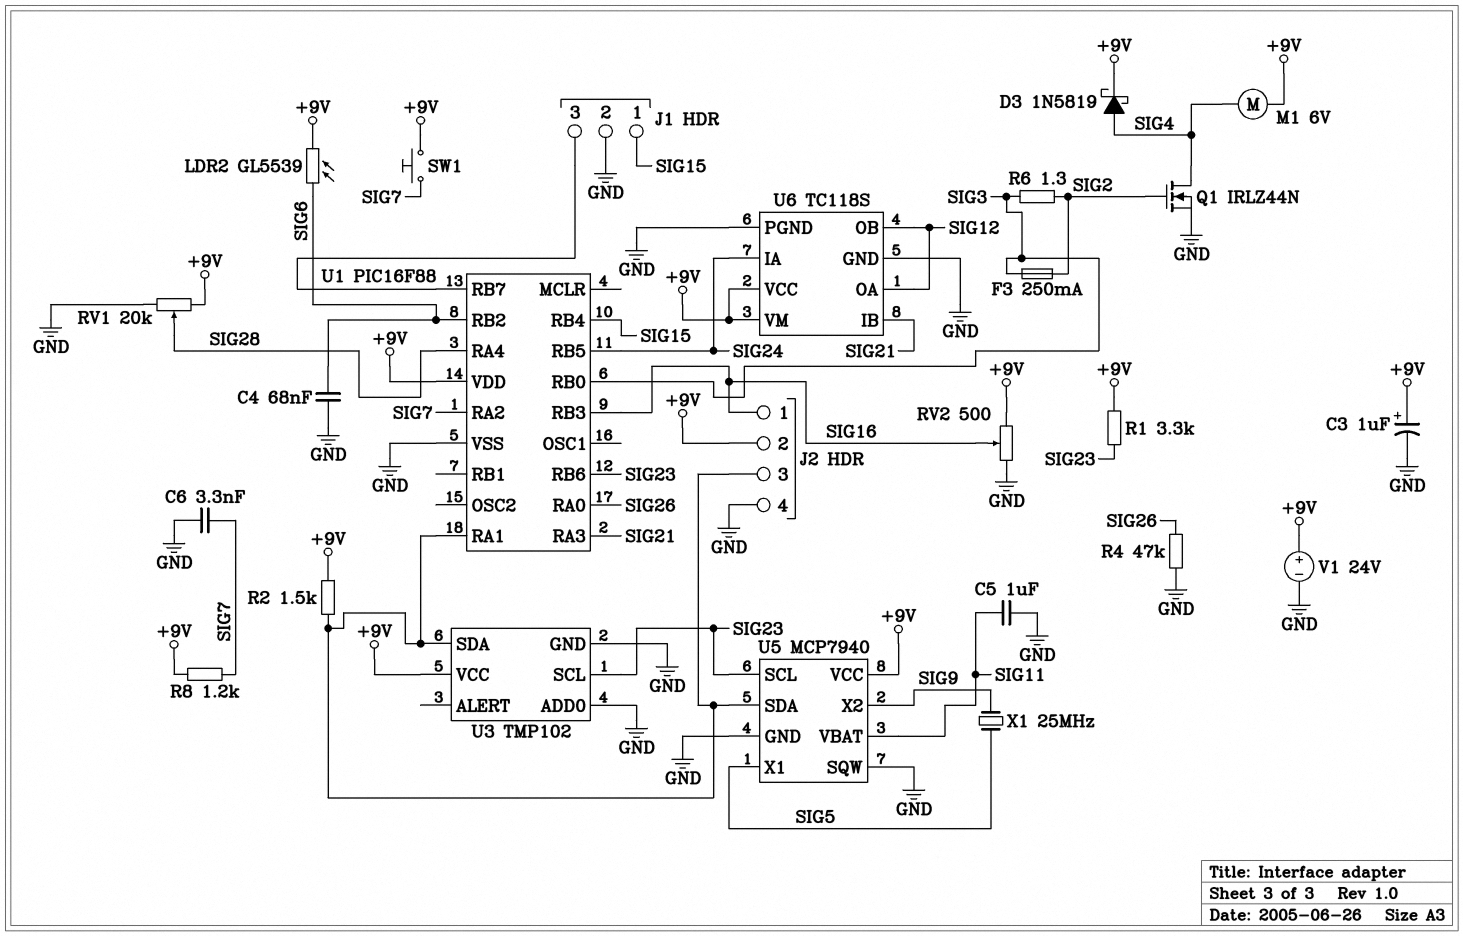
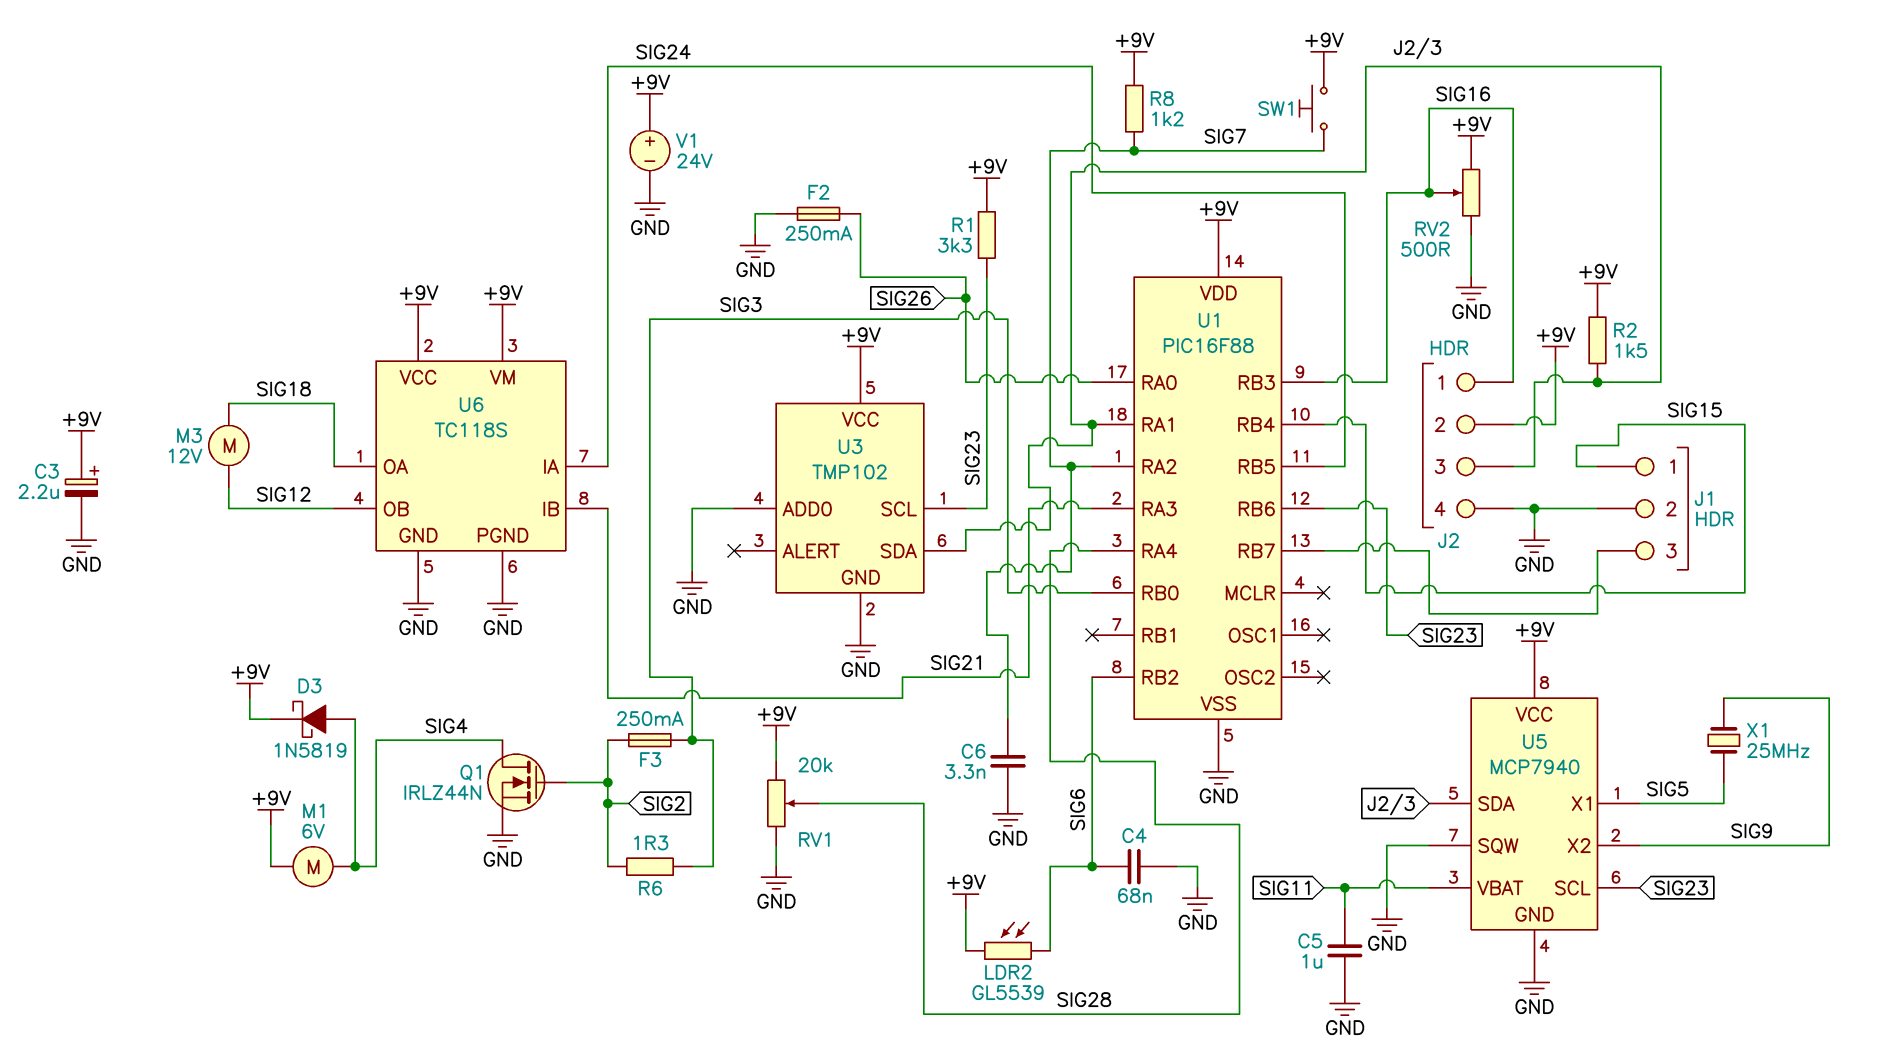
C3: 1uF (plus +9V, minus GND) -> 2.2uF (plus +9V, minus GND)
F2: none -> 250mA (GND, SIG26)
M3: none -> motor 12V (SIG12, SIG18)
R4: 47k (GND, SIG26) -> none
U6 pin OA: SIG12 -> SIG18

